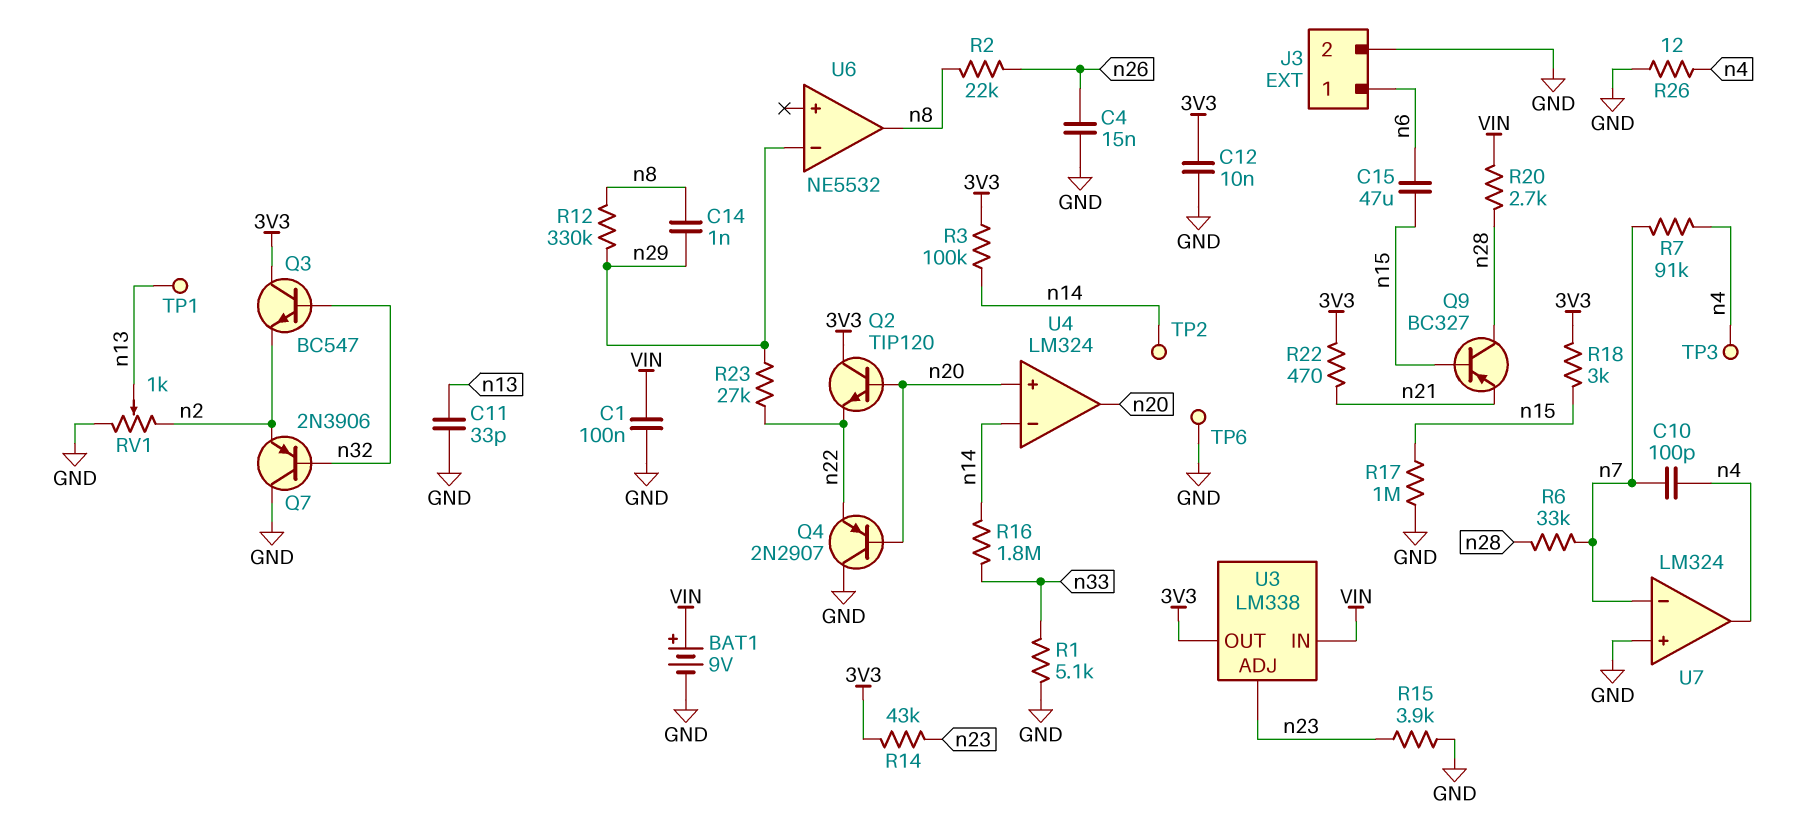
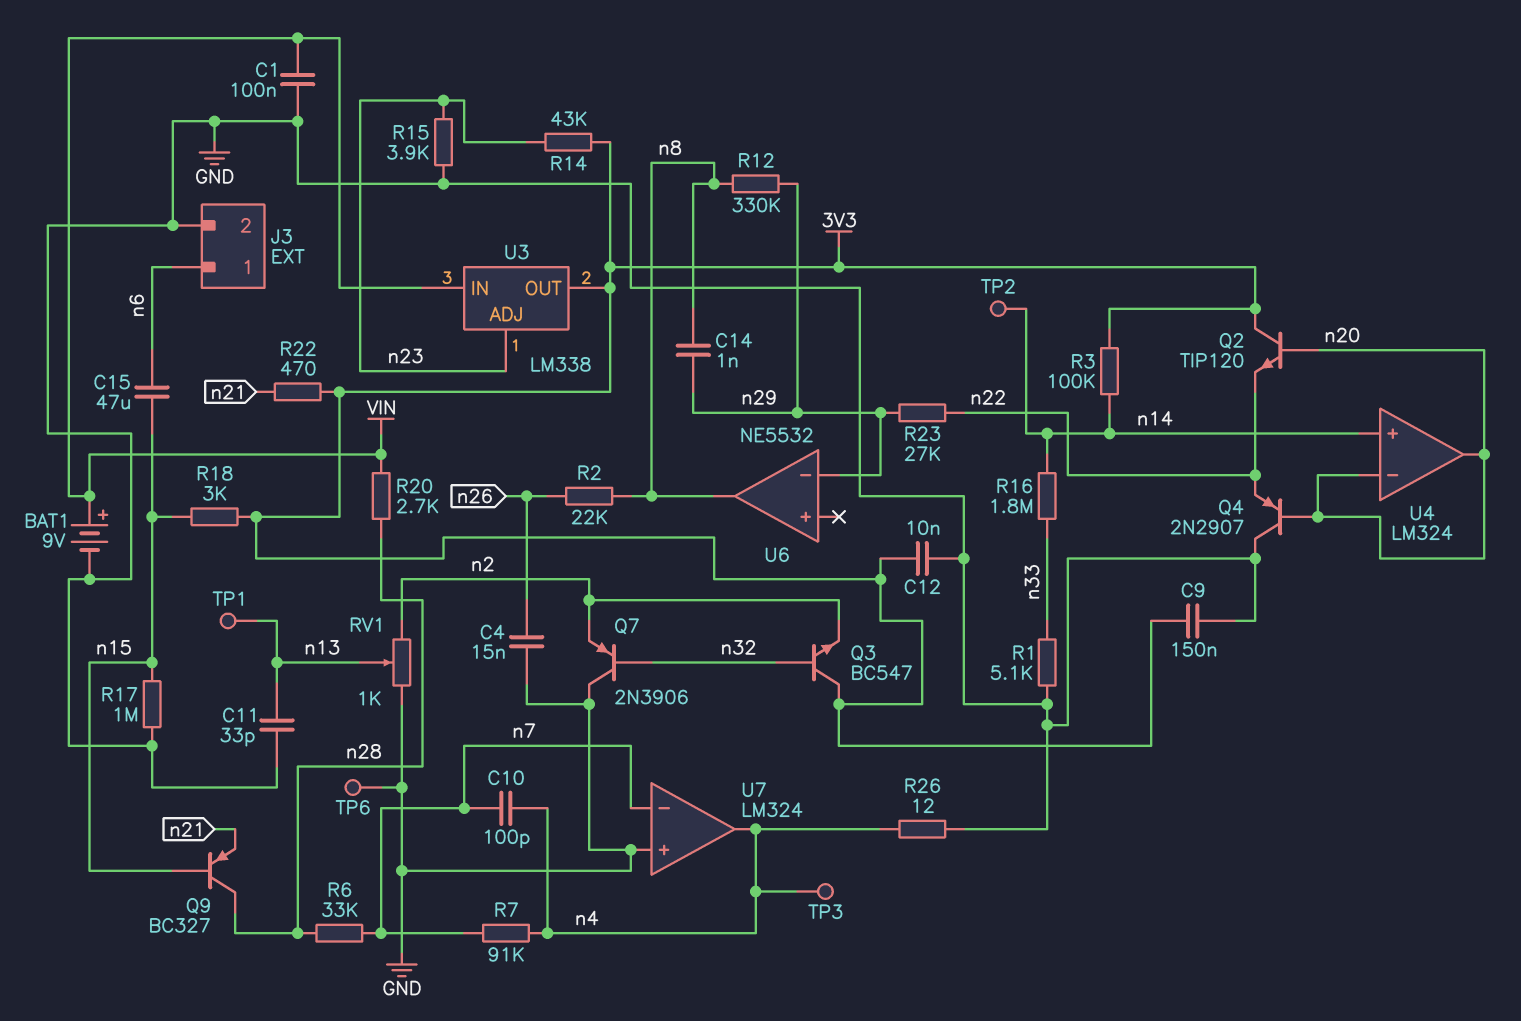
C9: none -> 150nF (3V3, GND)
U4 pin in+: n20 -> n14
U4 pin in-: n14 -> n20

